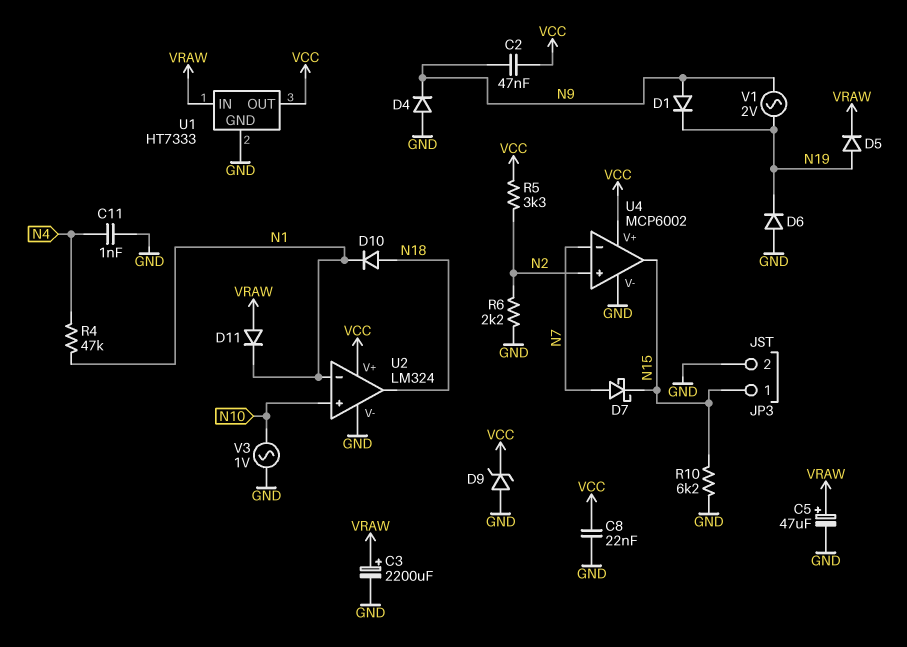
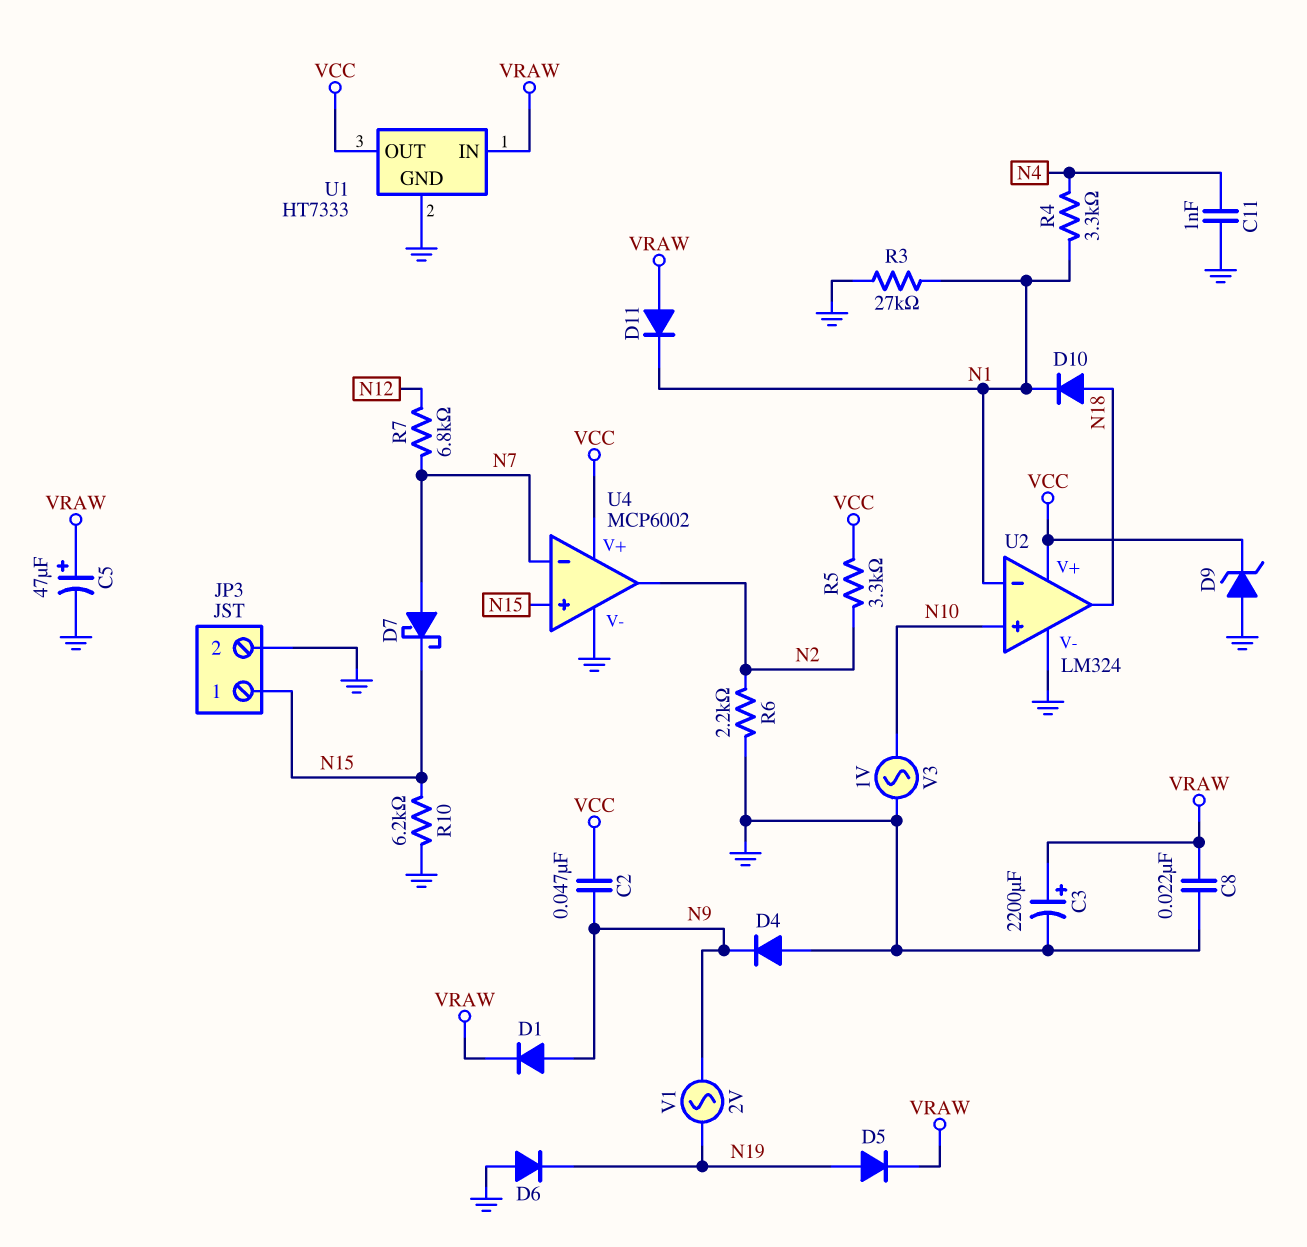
C8: 22nF (GND, VCC) -> 22nF (GND, VRAW)
D1: diode (A N9, K N19) -> diode (A N9, K VRAW)
R3: none -> 27k (GND, N1)
R4: 47k (N1, N4) -> 3.3k (N1, N4)
R7: none -> 6.8k (N7, N12)
U4 pin in+: N2 -> N15
U4 pin out: N15 -> N2

